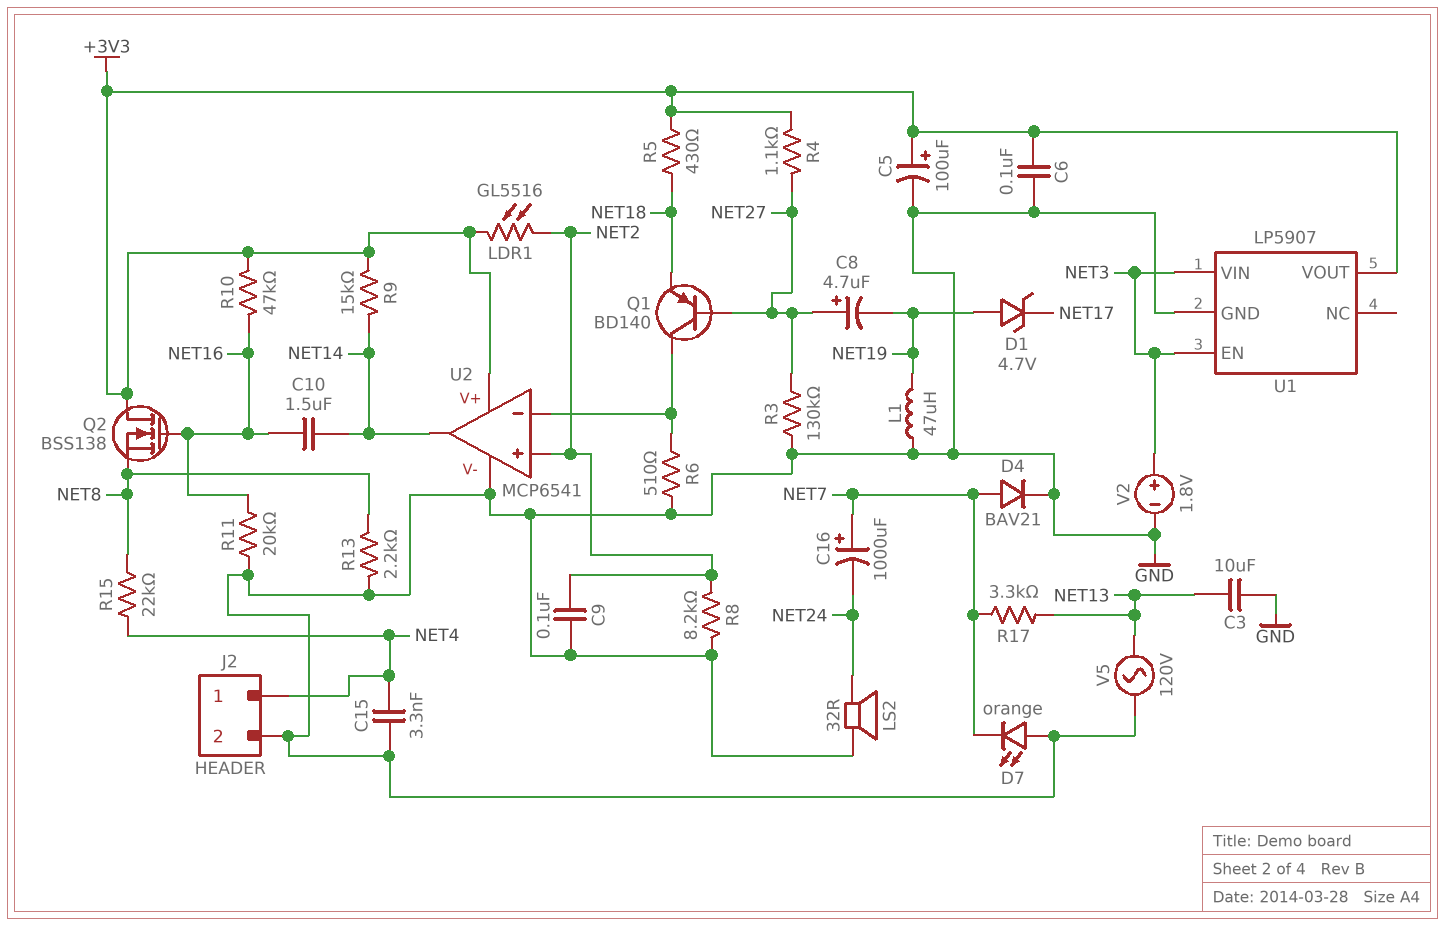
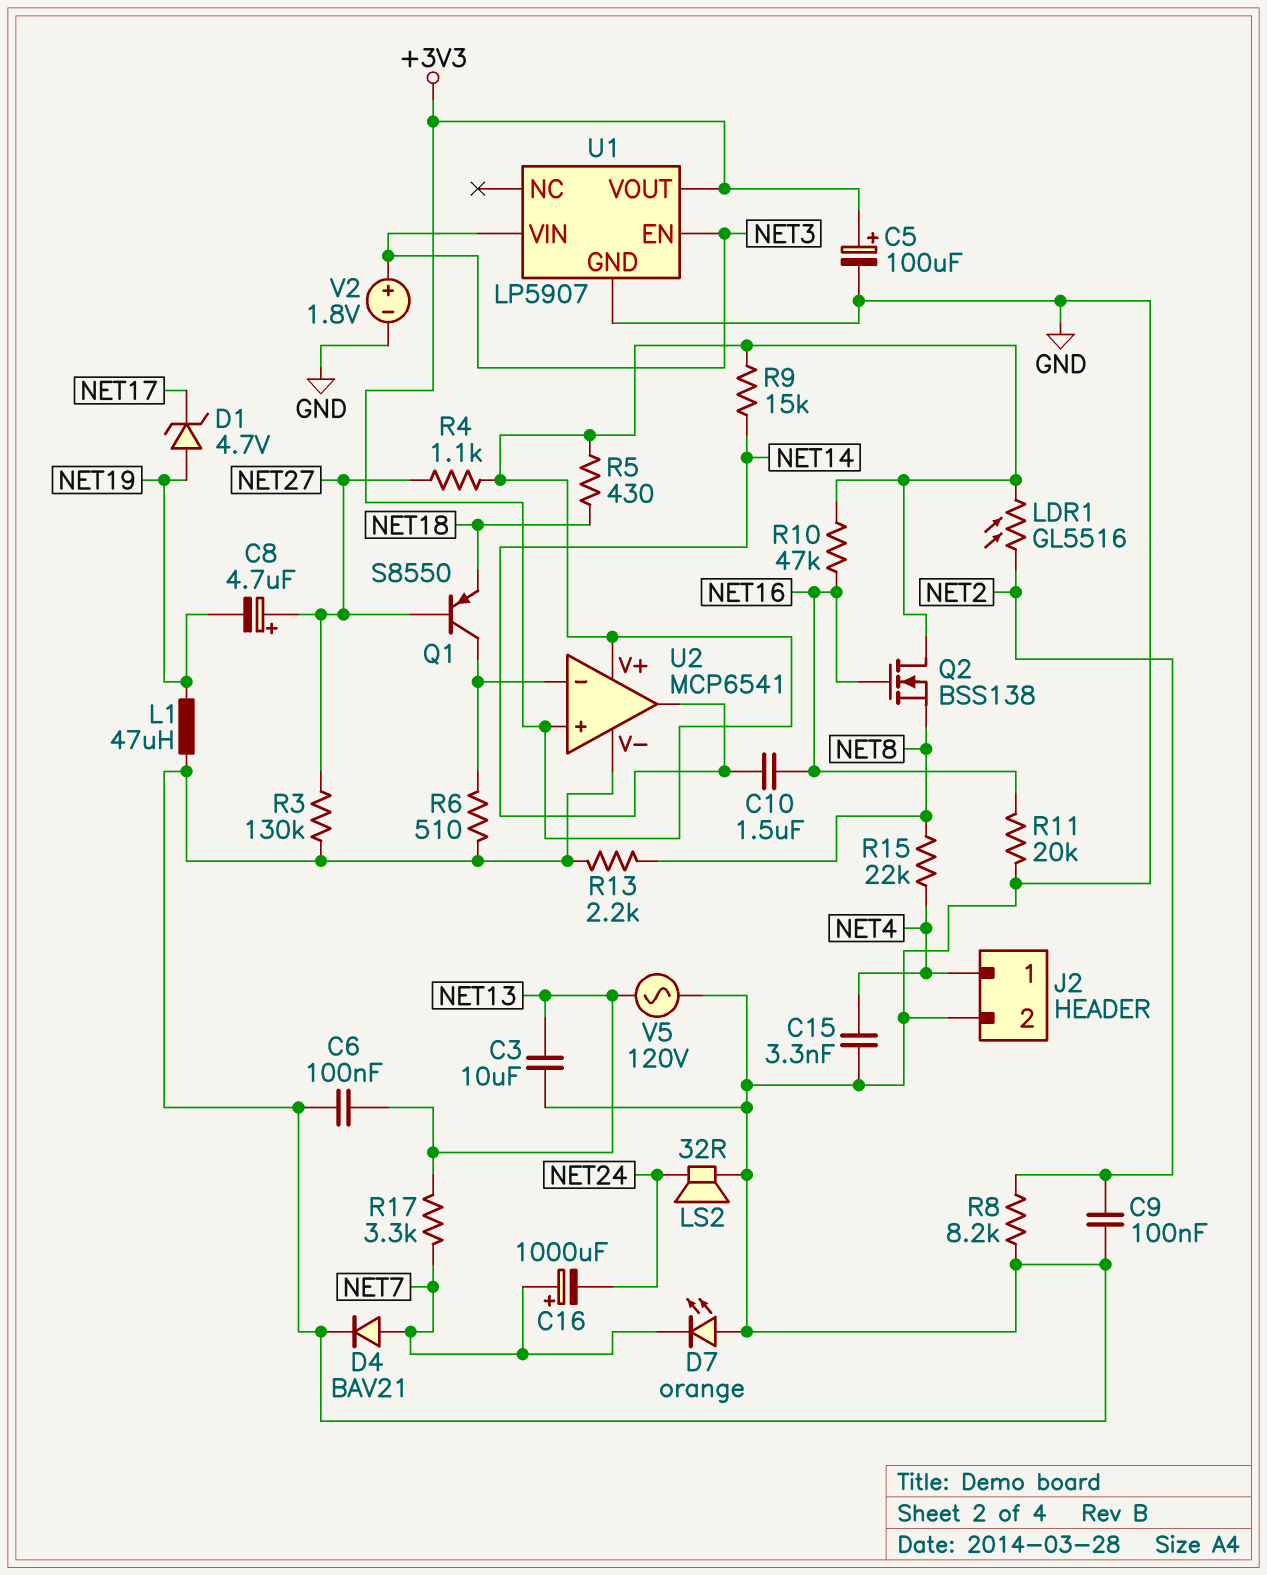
C6: 100nF (+3V3, GND) -> 100nF (GND, NET13)
Q1: PNP BD140 (B NET27, C U2/in-, E NET18) -> PNP S8550 (B NET27, C U2/in-, E NET18)
U2 pin in+: NET2 -> +3V3

